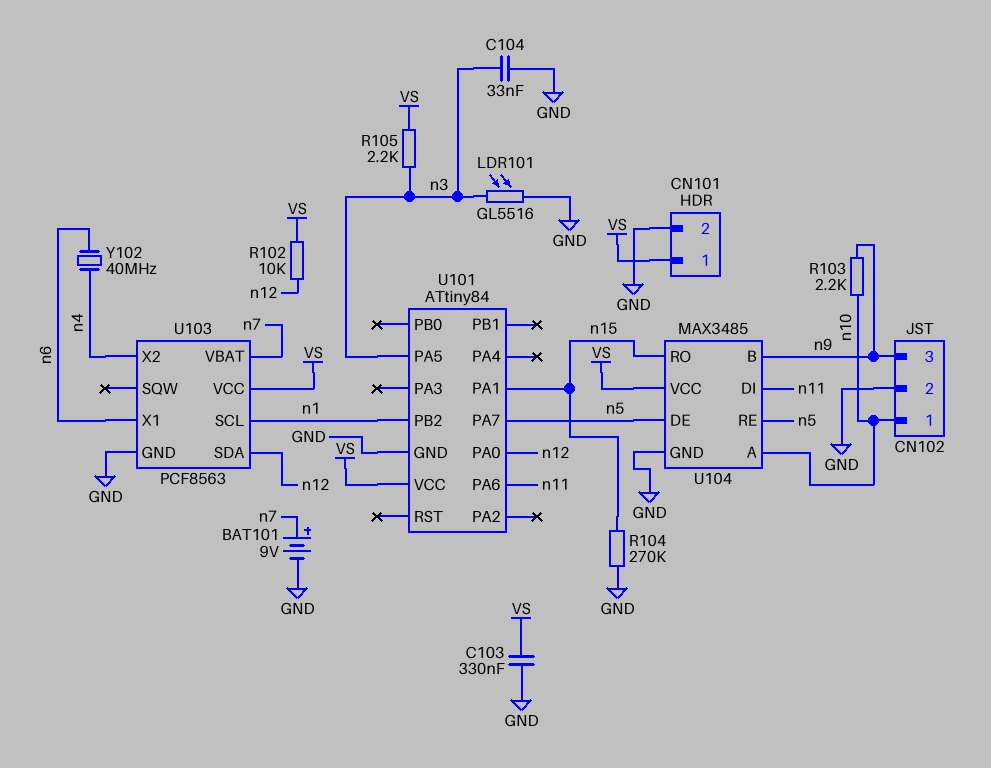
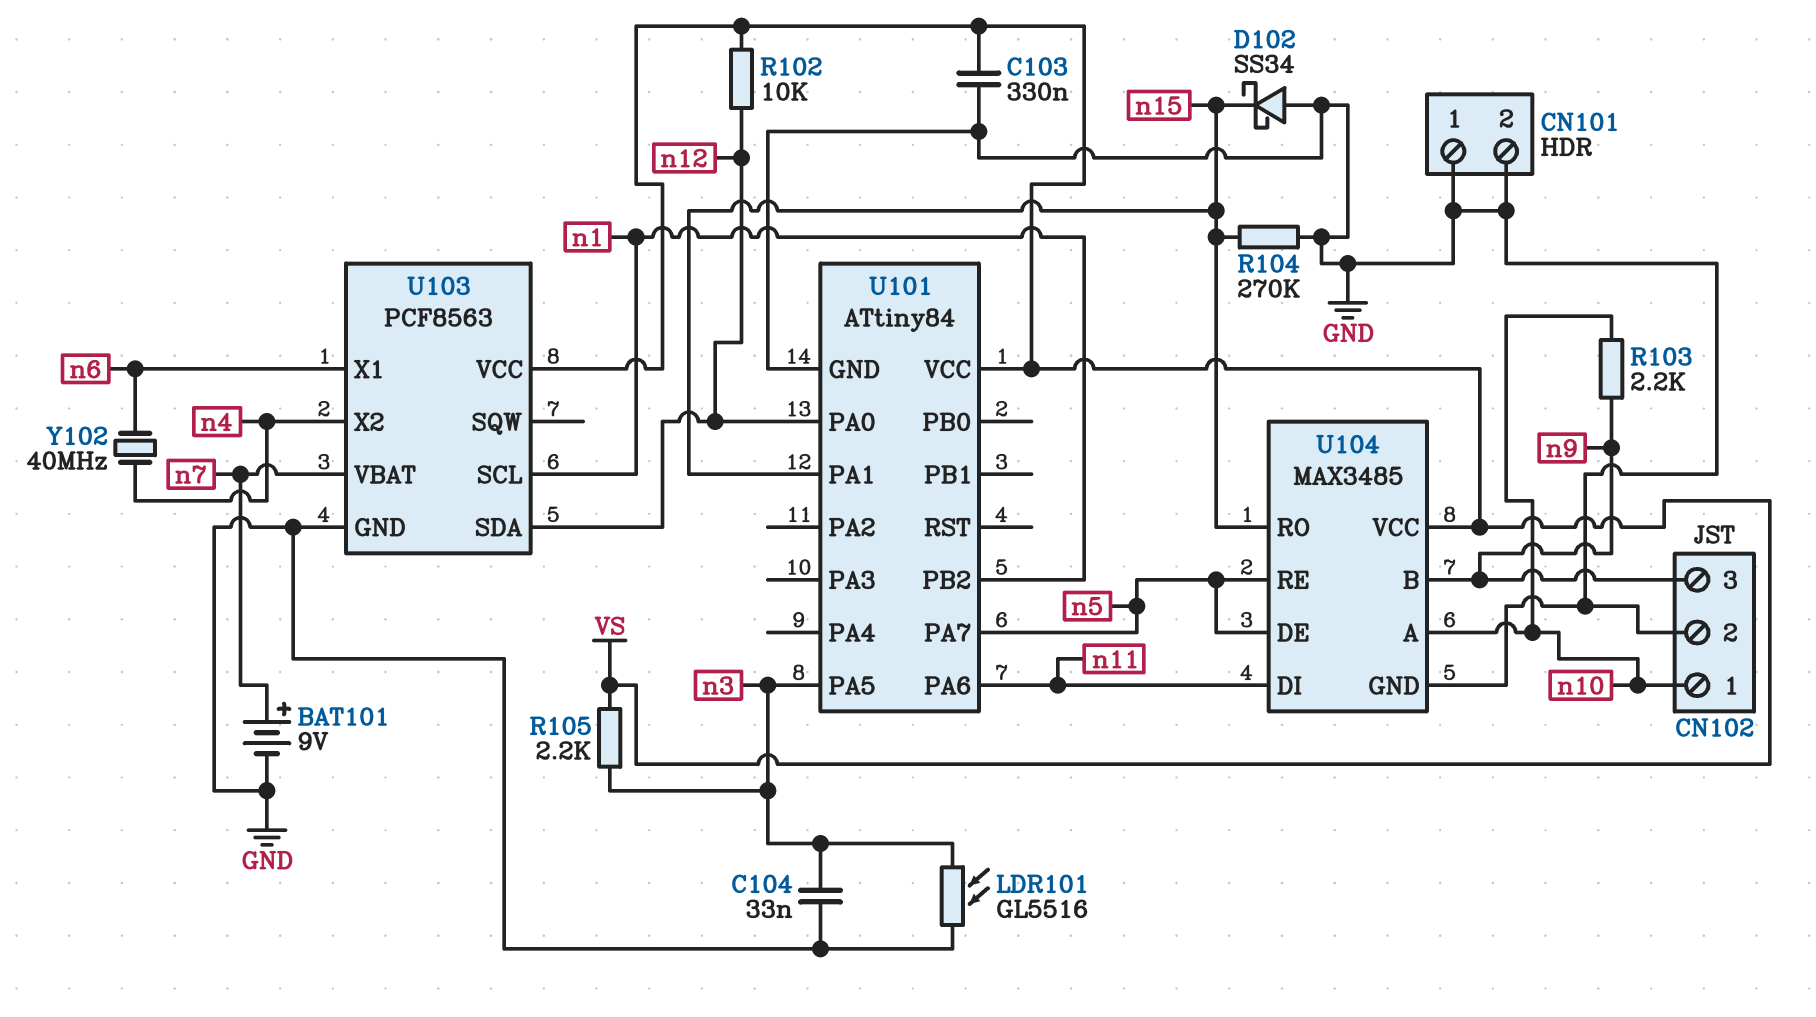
CN101 pin 1: VS -> GND
D102: none -> schottky SS34 (A GND, K n15)

